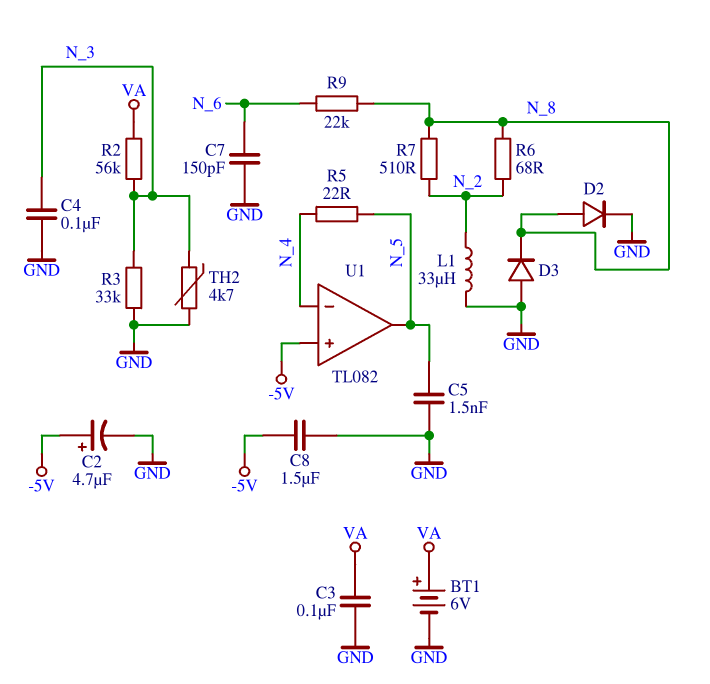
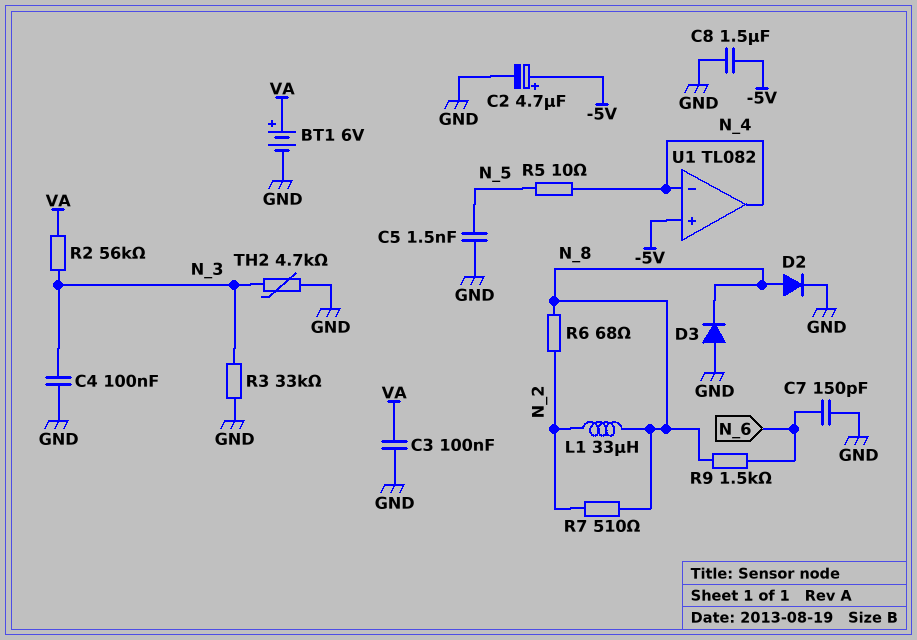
L1: 33uH (GND, N_2) -> 33uH (N_2, N_8)
R5: 22 (N_4, N_5) -> 10 (N_4, N_5)
R9: 22k (N_6, N_8) -> 1.5k (N_6, N_8)
U1 pin out: N_5 -> N_4

